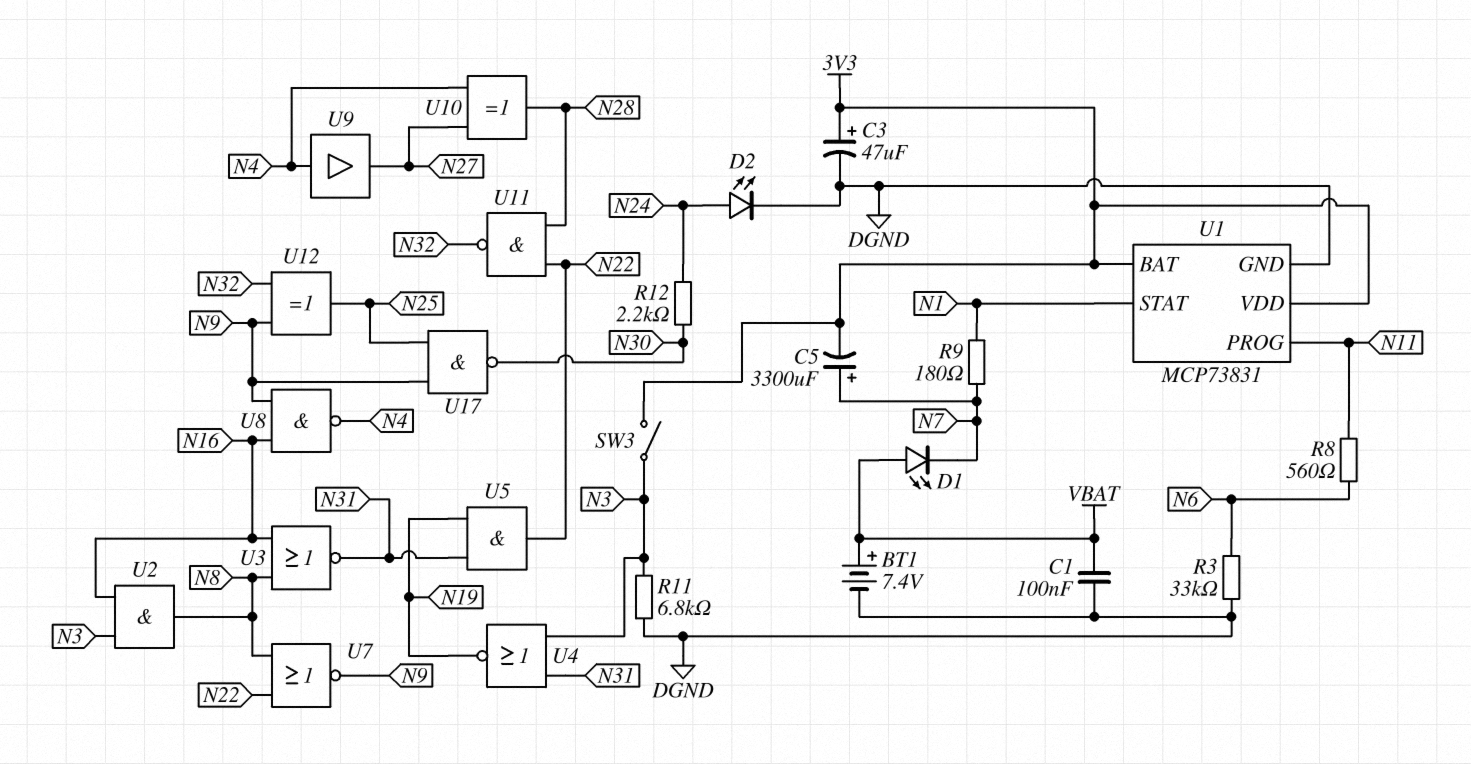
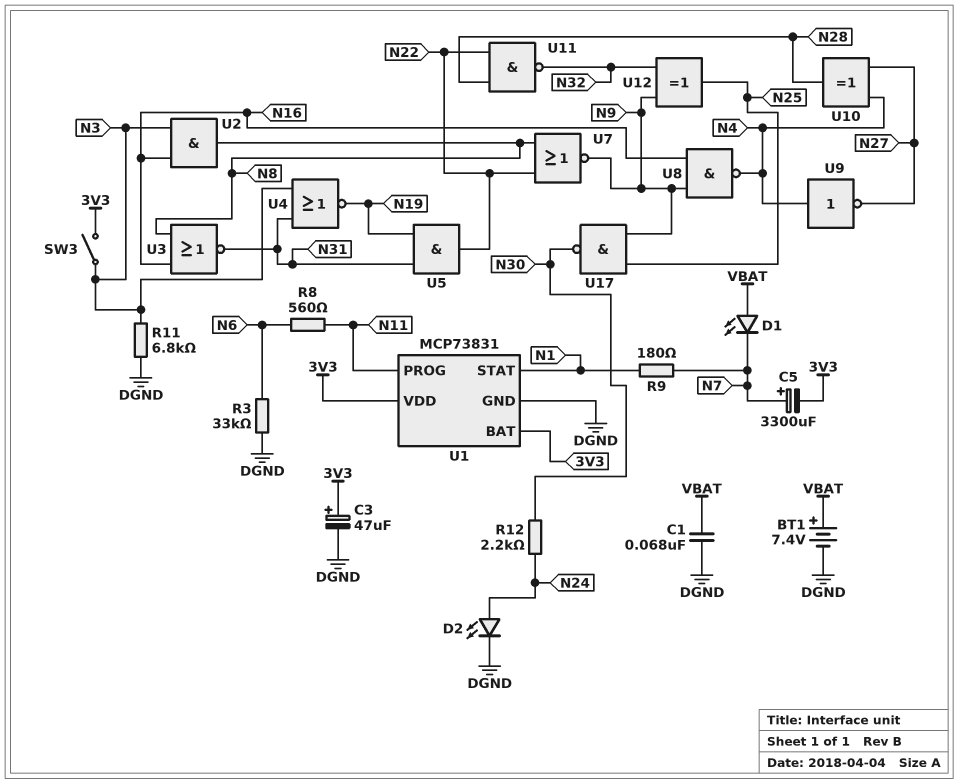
C1: 100nF (DGND, VBAT) -> 68nF (DGND, VBAT)
U9: buffer (in N4, out N27) -> NOT (in N4, out N27)

